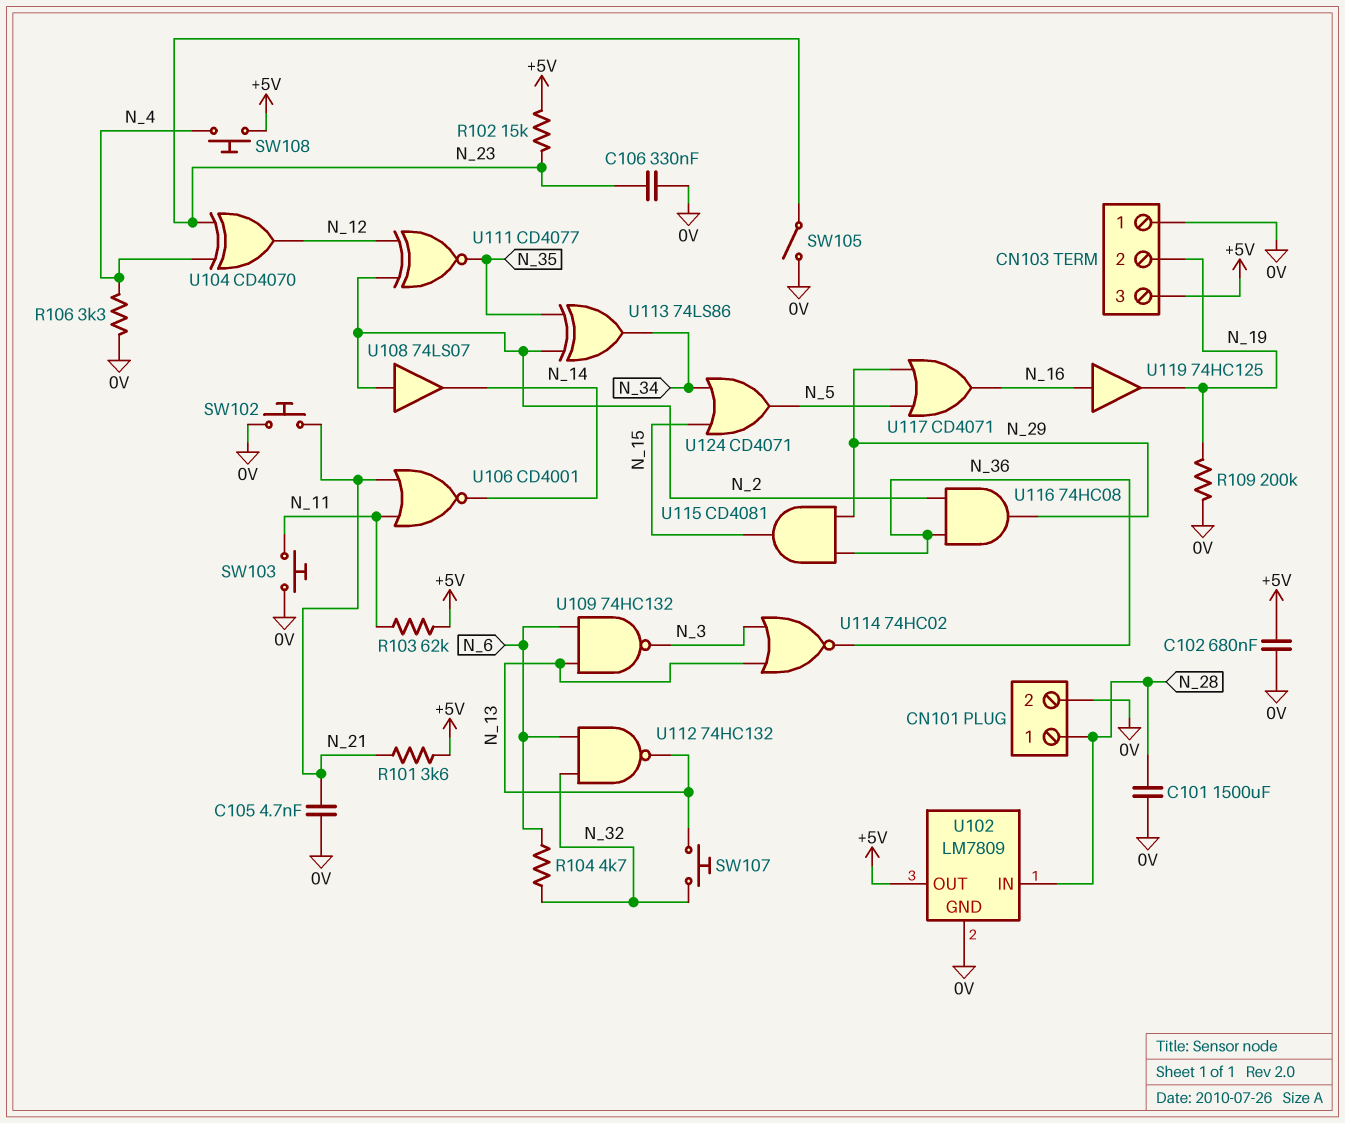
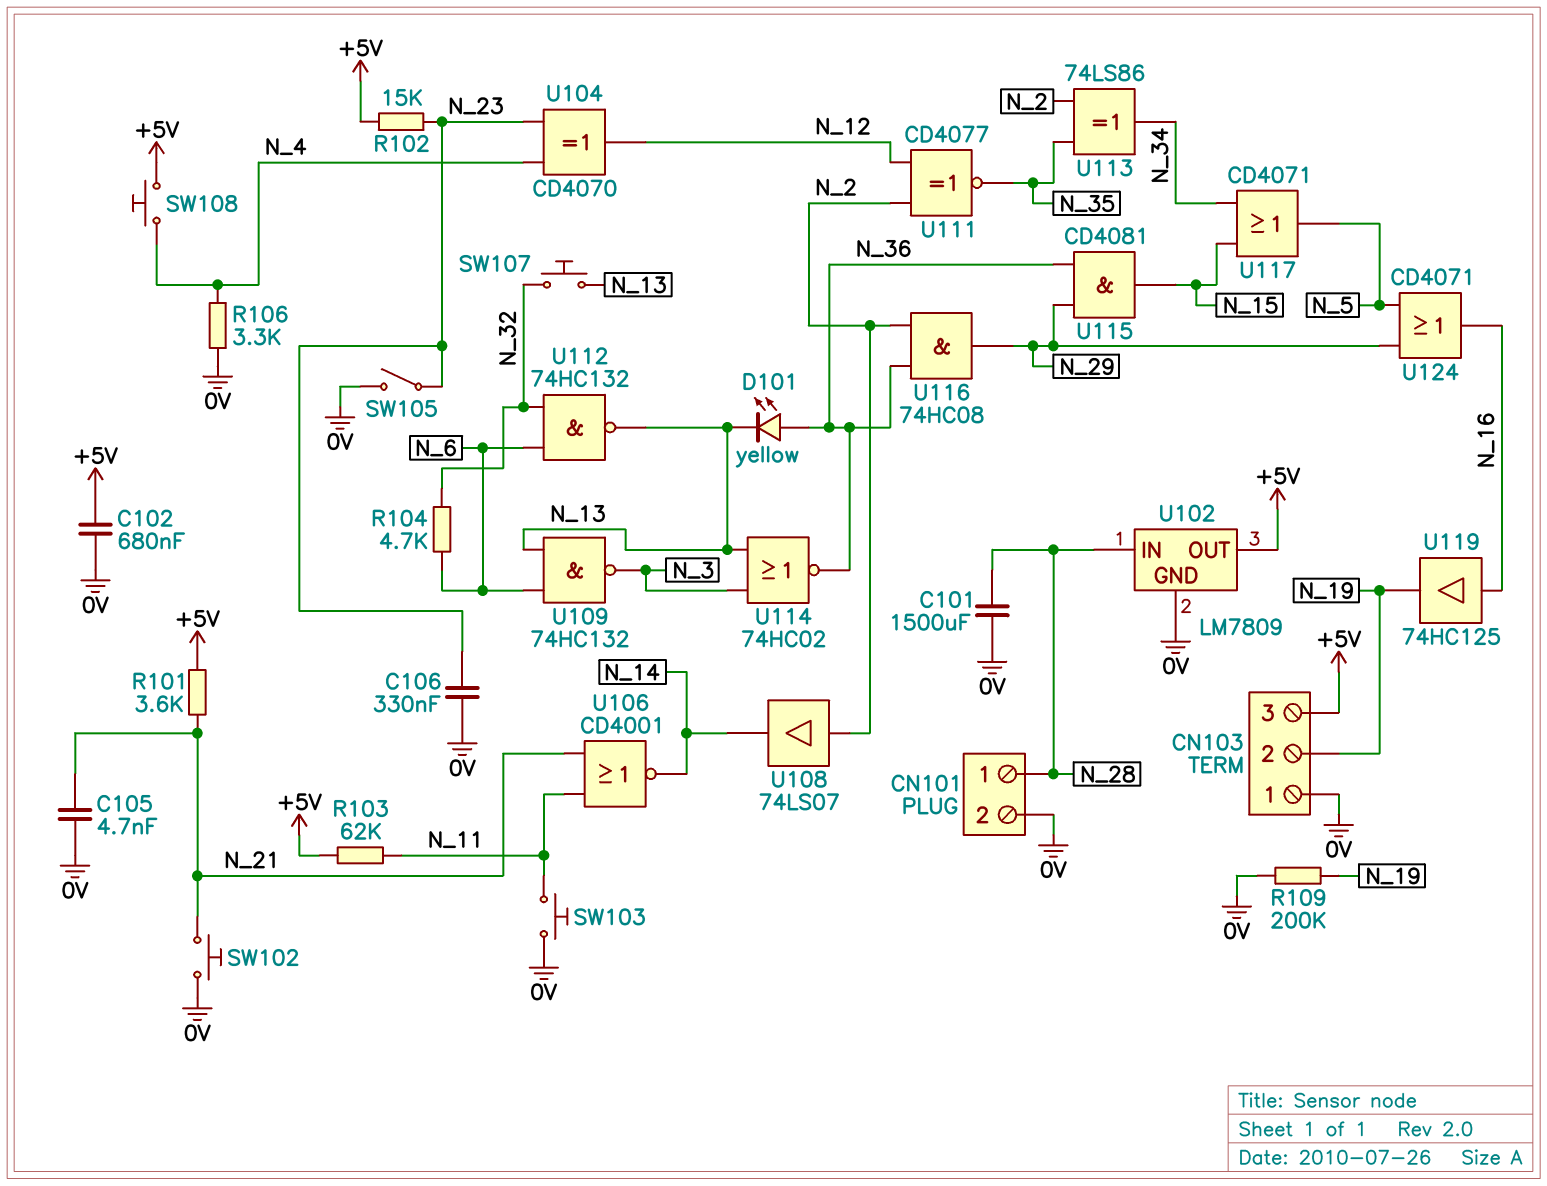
D101: none -> LED yellow (A N_36, K N_13)
U117: OR CD4071 (in N_5, in N_29, out N_16) -> OR CD4071 (in N_15, in N_34, out N_5)
U124: OR CD4071 (in N_15, in N_34, out N_5) -> OR CD4071 (in N_5, in N_29, out N_16)

